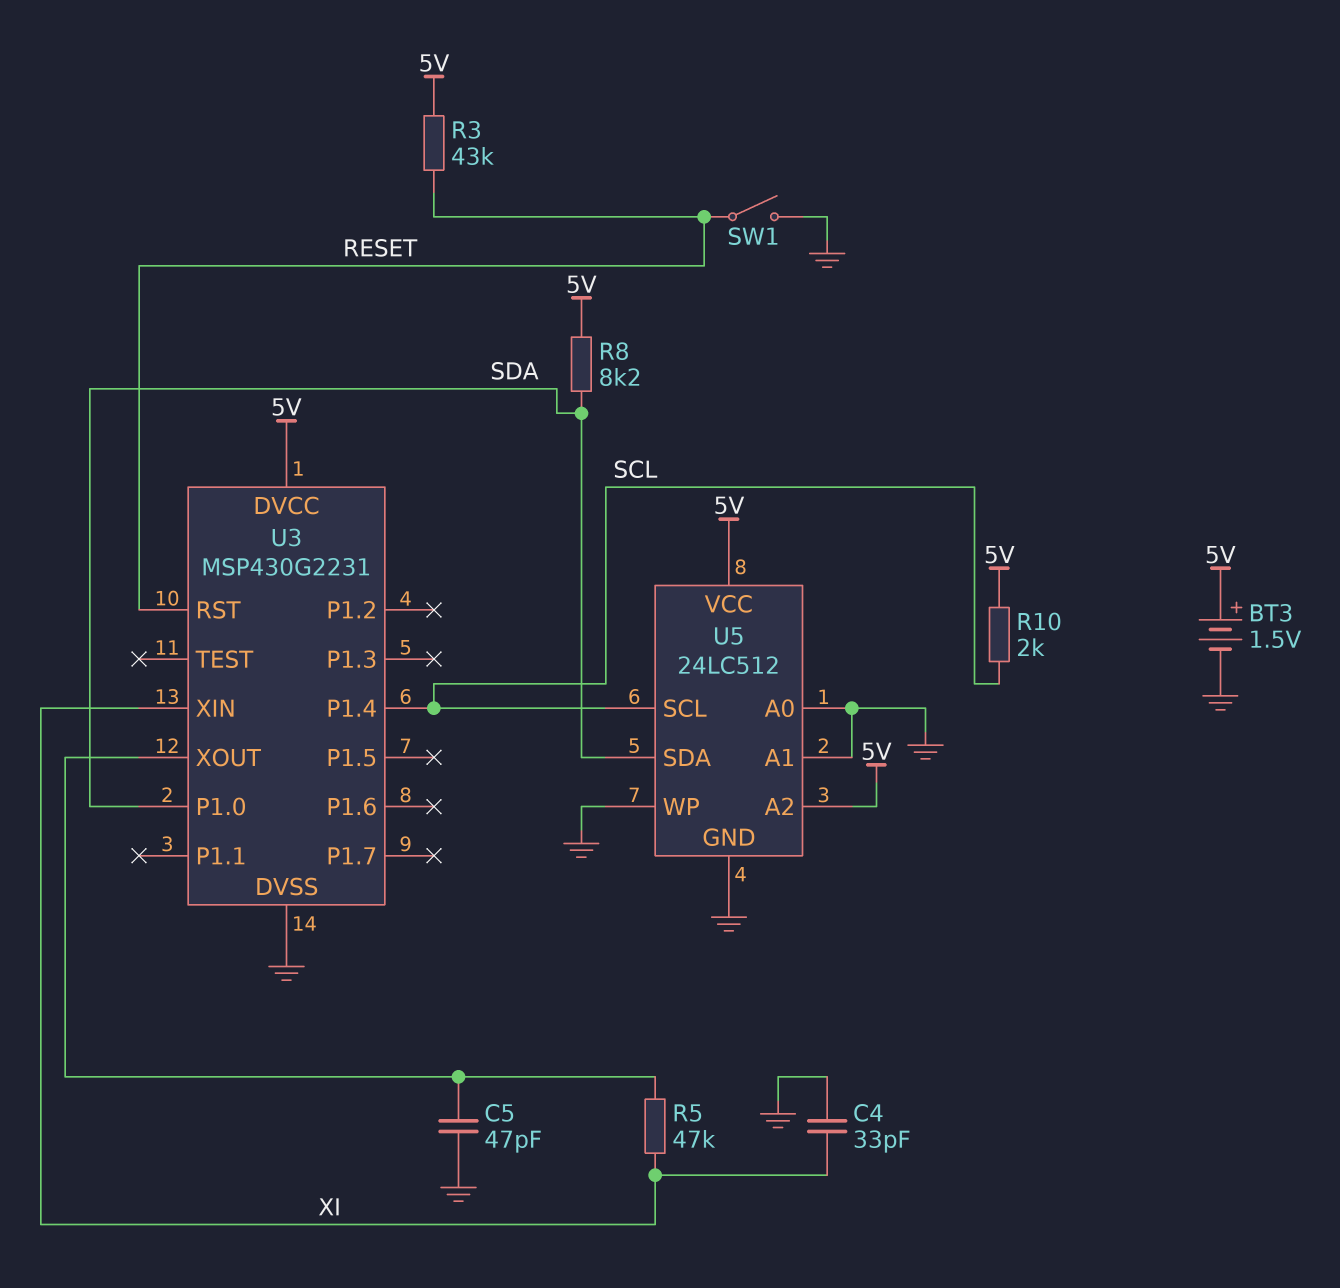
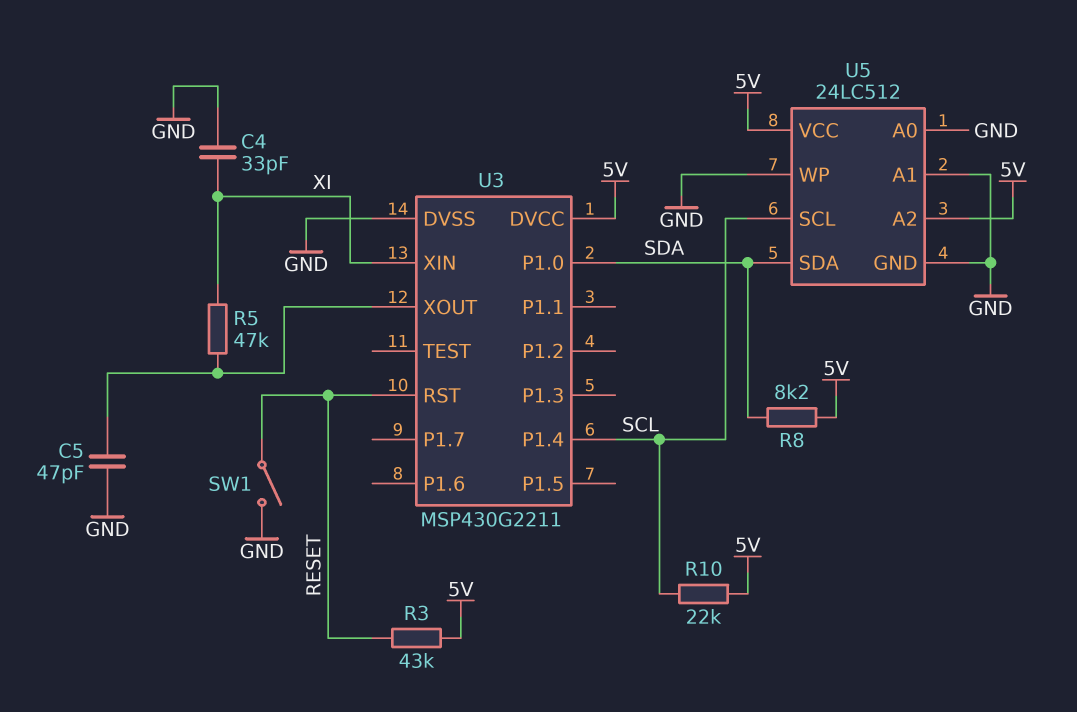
BT3: 1.5V (plus 5V, minus GND) -> none
R10: 2k (5V, SCL) -> 22k (5V, SCL)
U3: MSP430G2231 -> MSP430G2211

